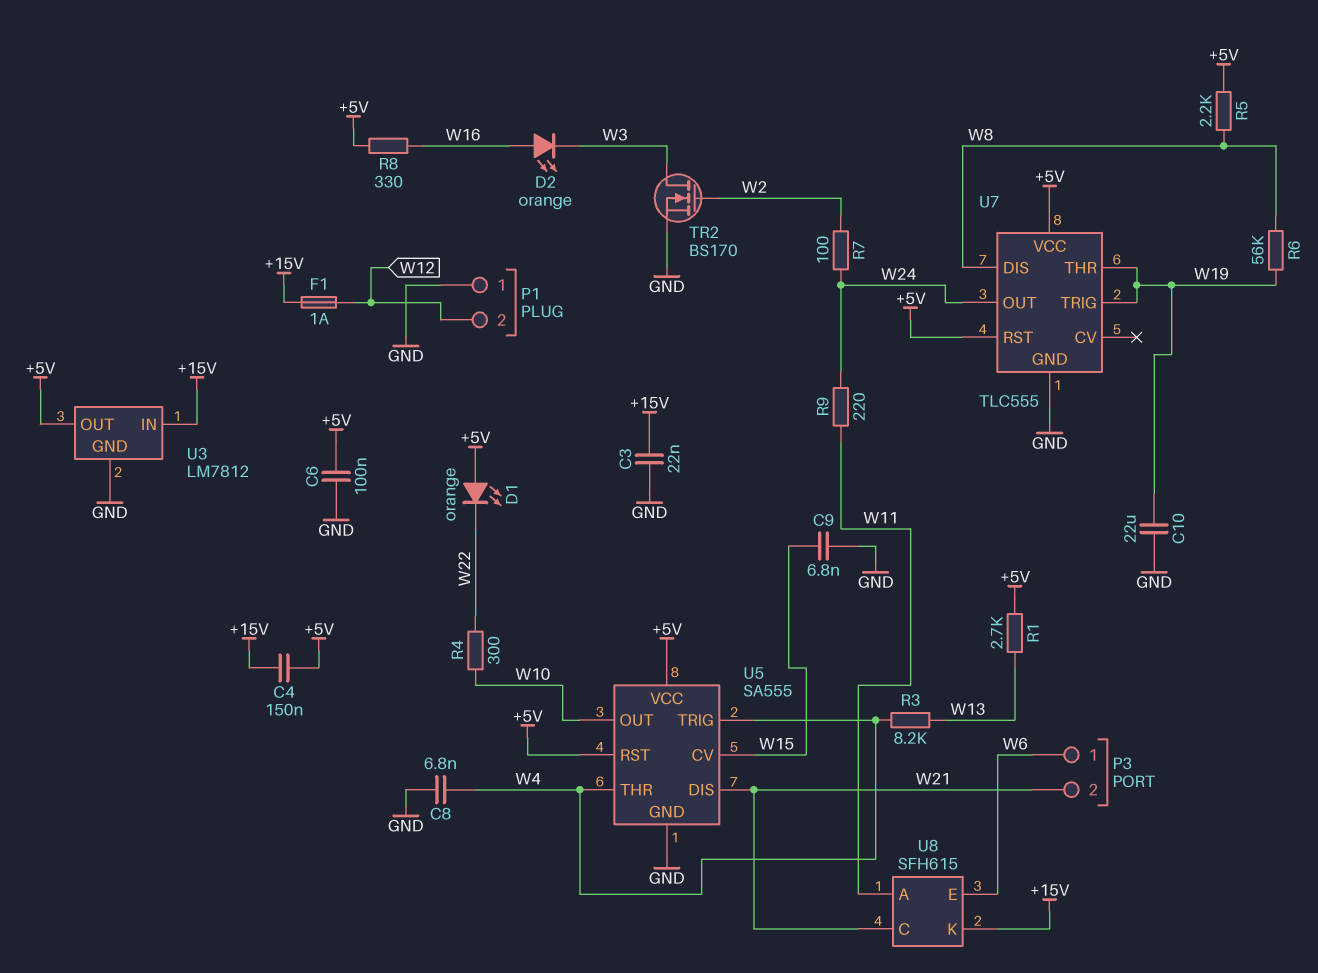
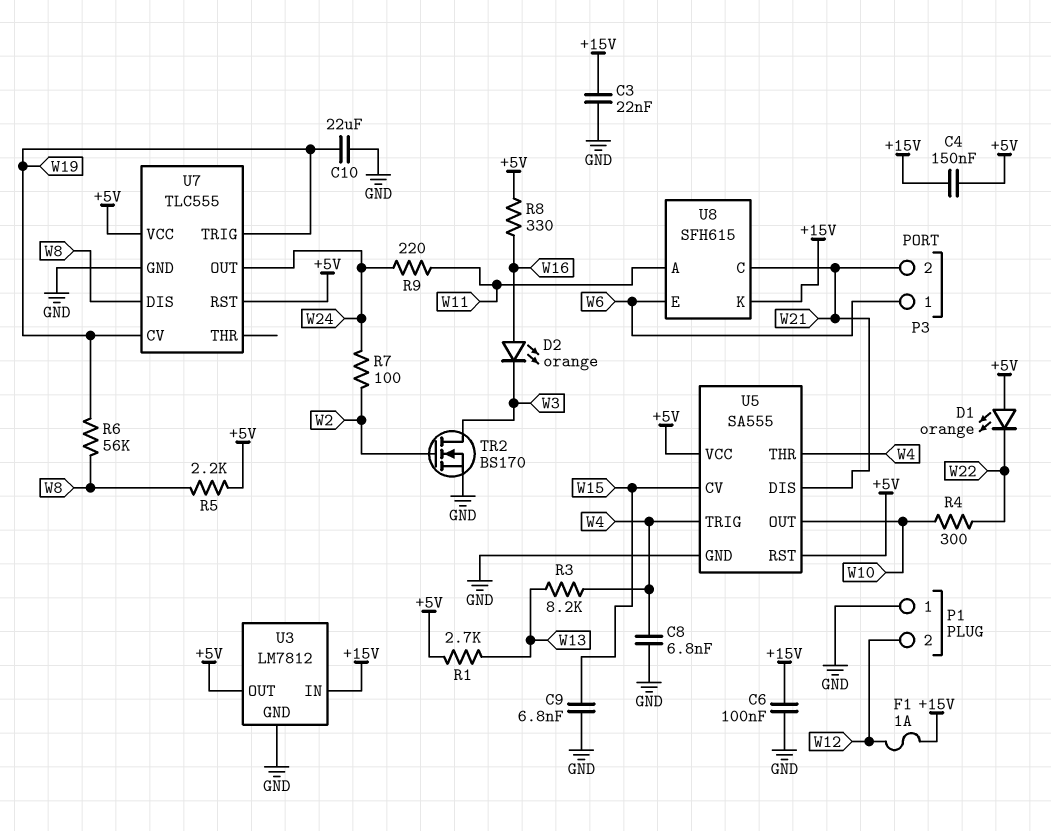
C6: 100nF (+5V, GND) -> 100nF (+15V, GND)
U7 pin CV: none -> W19
U7 pin THR: W19 -> none

